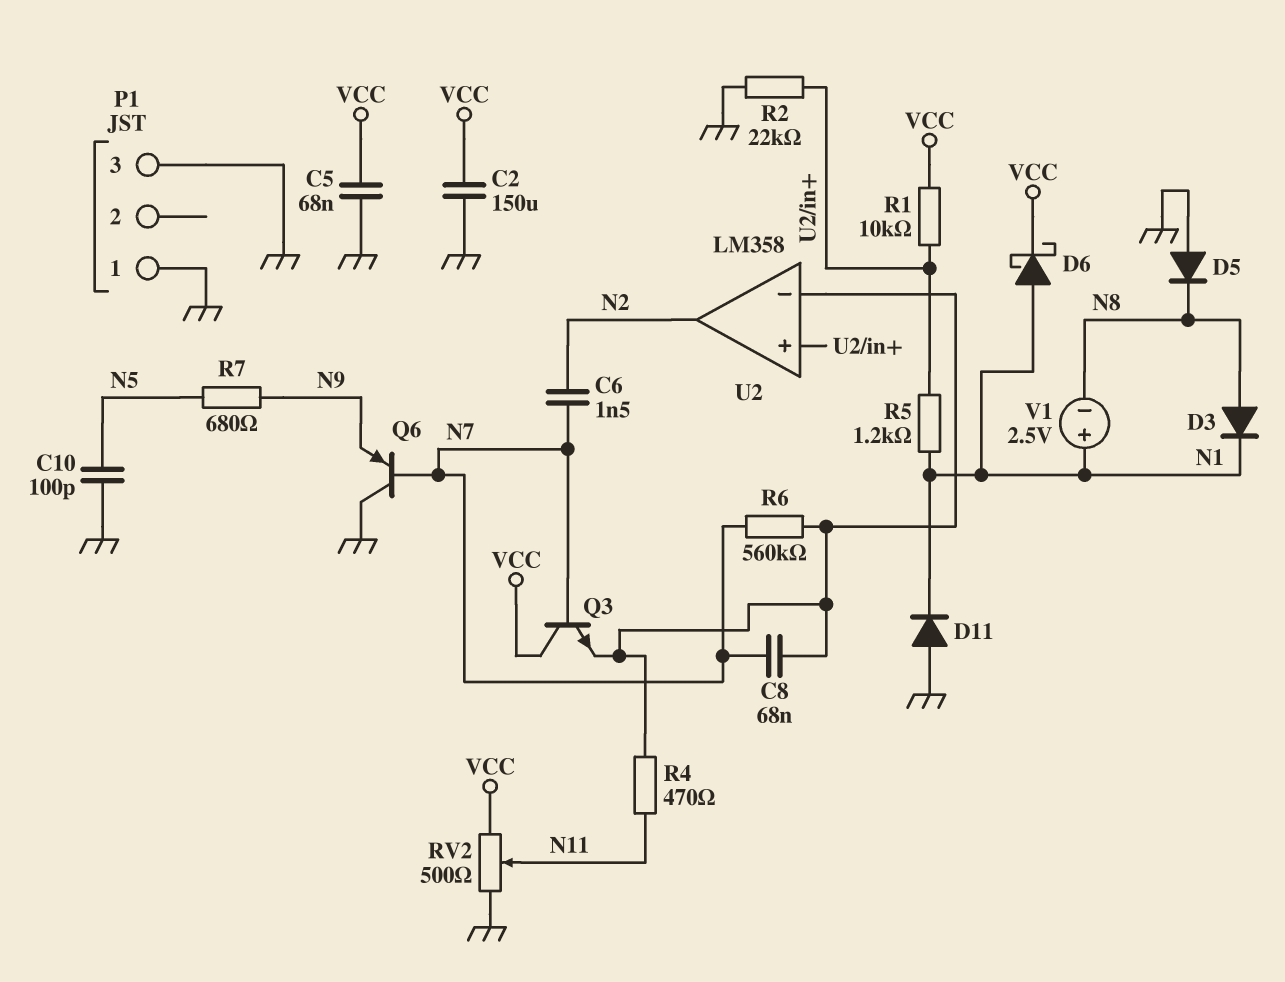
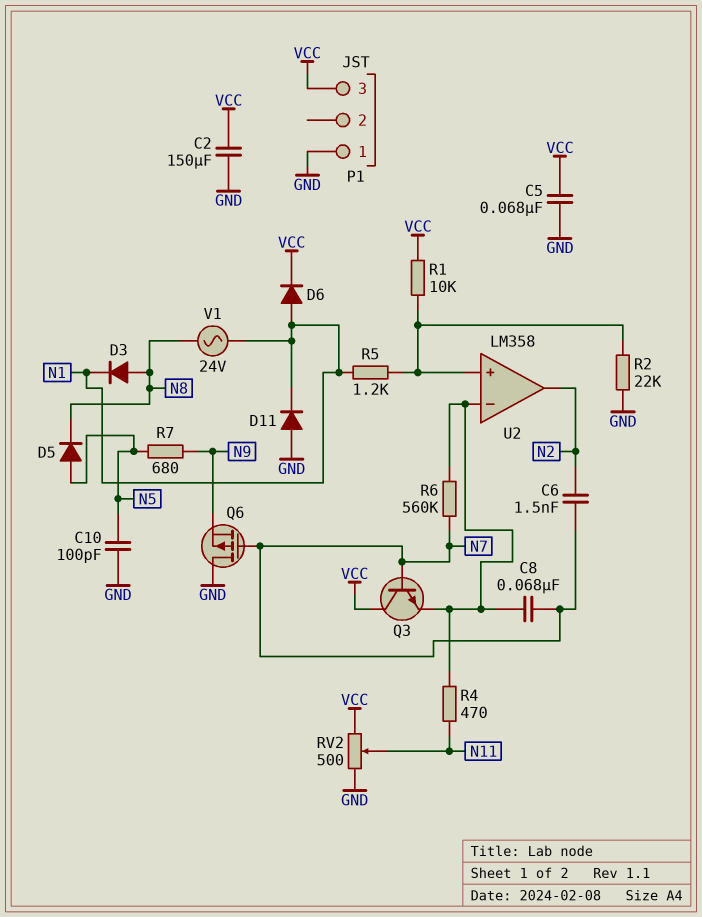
D5: diode (A GND, K N8) -> diode (A N5, K N8)
D6: schottky (A N1, K VCC) -> diode (A N1, K VCC)
P1 pin 3: GND -> VCC
Q6: PNP (B N7, C GND, E N9) -> PMOS (G N7, D GND, S N9)
V1: 2.5V (plus N1, minus N8) -> AC 24V (N1, N8)

